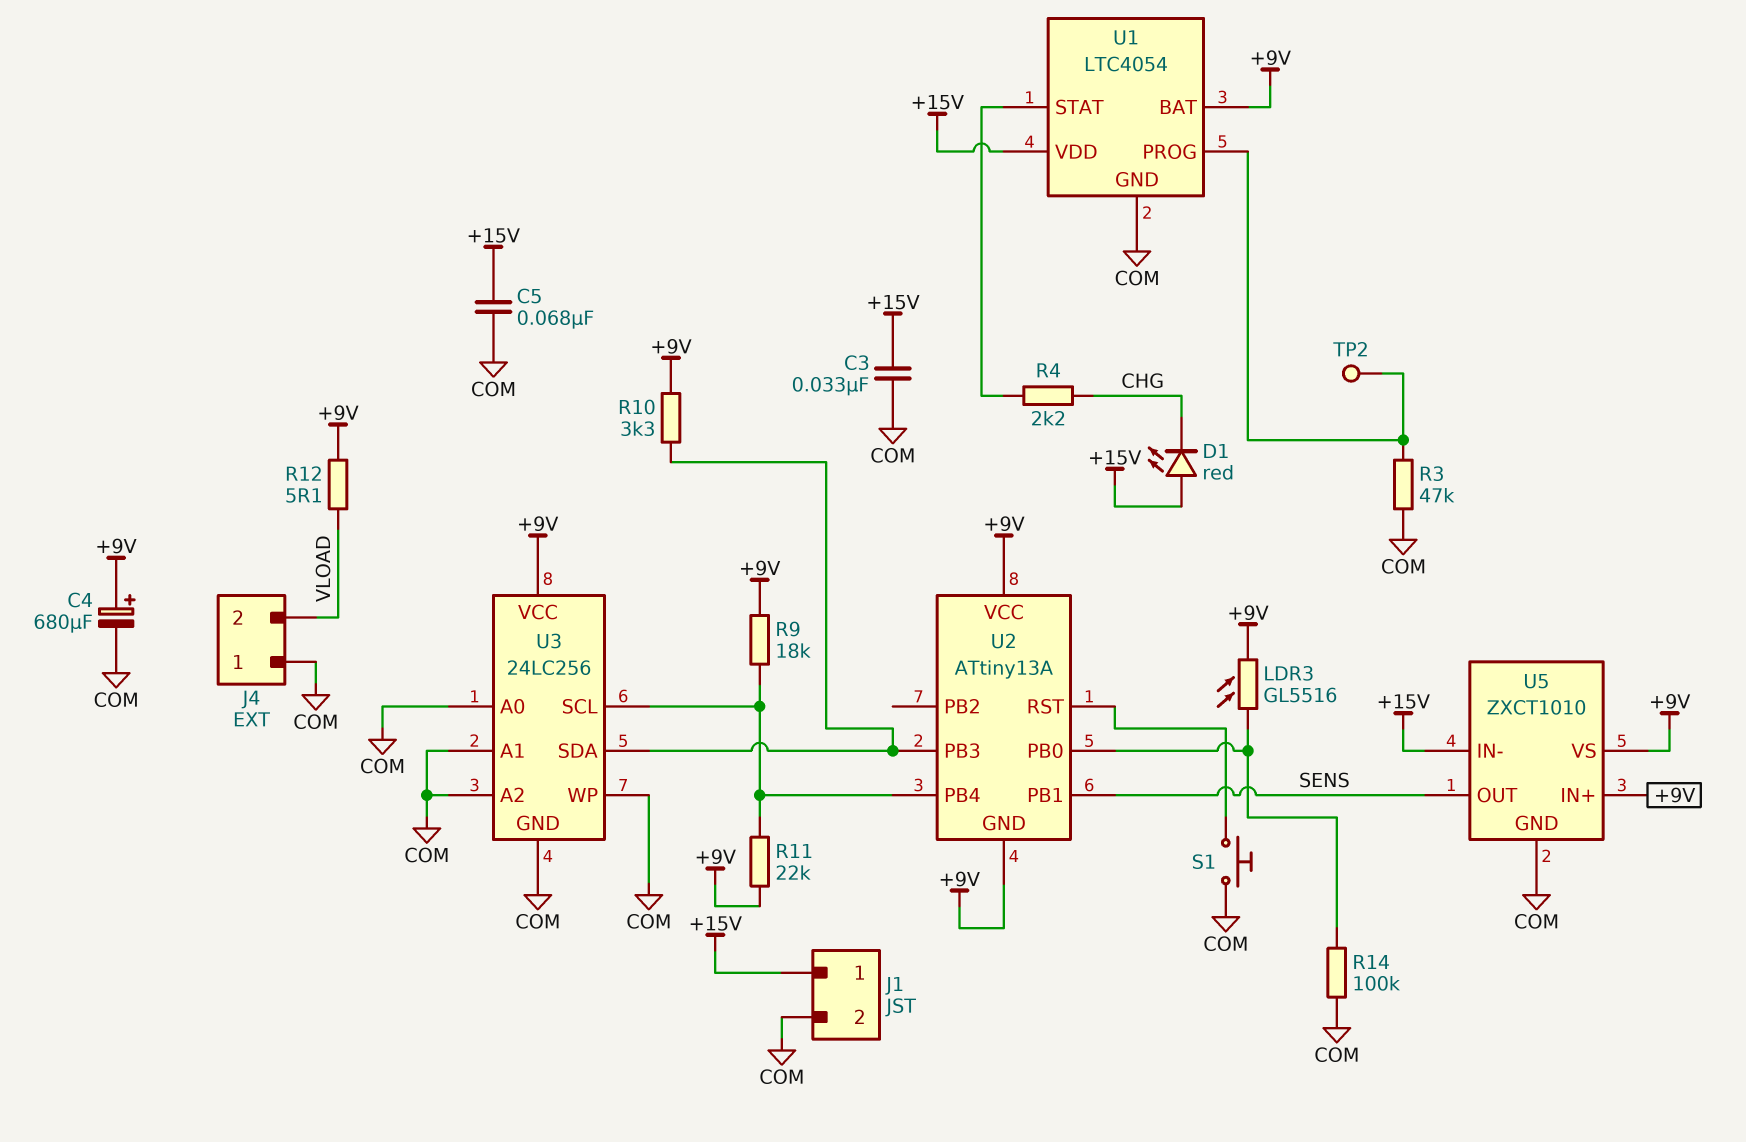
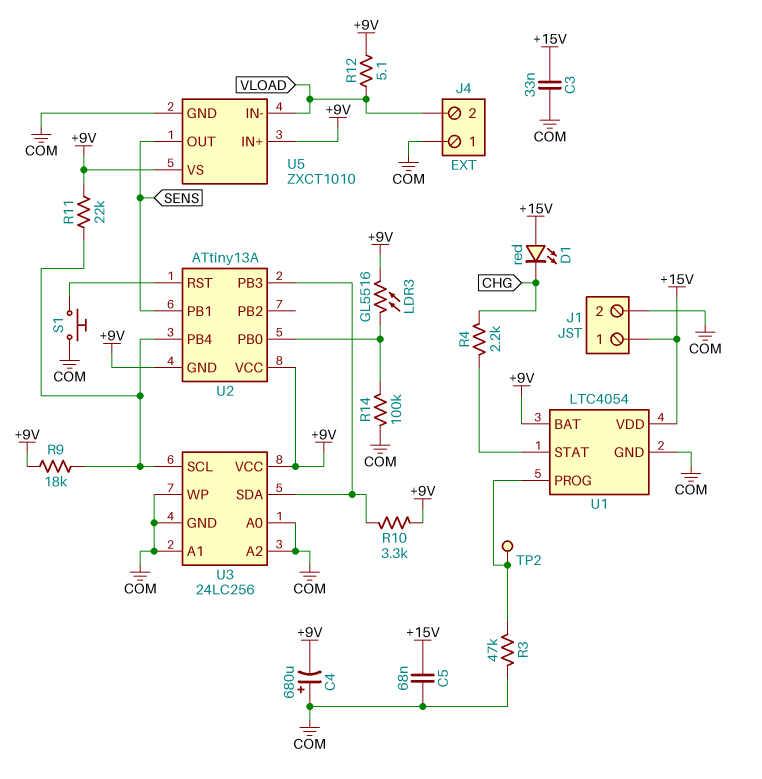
C4: 680uF (plus +9V, minus COM) -> 680uF (plus COM, minus +9V)
U5 pin IN-: +15V -> VLOAD

